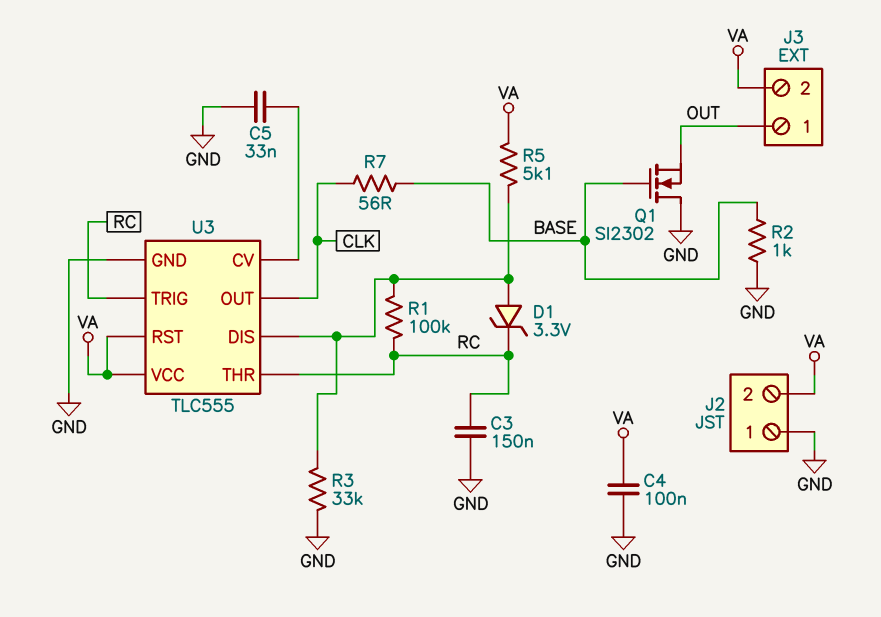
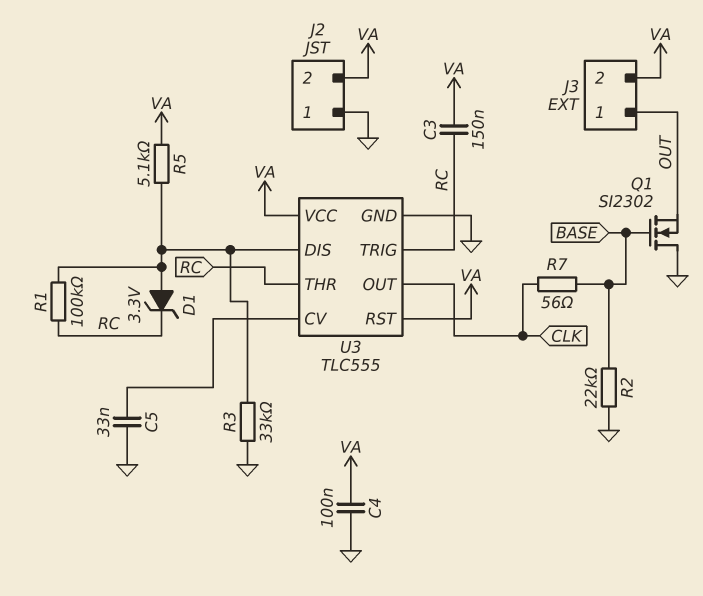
C3: 150nF (GND, RC) -> 150nF (RC, VA)
R2: 1k (BASE, GND) -> 22k (BASE, GND)

